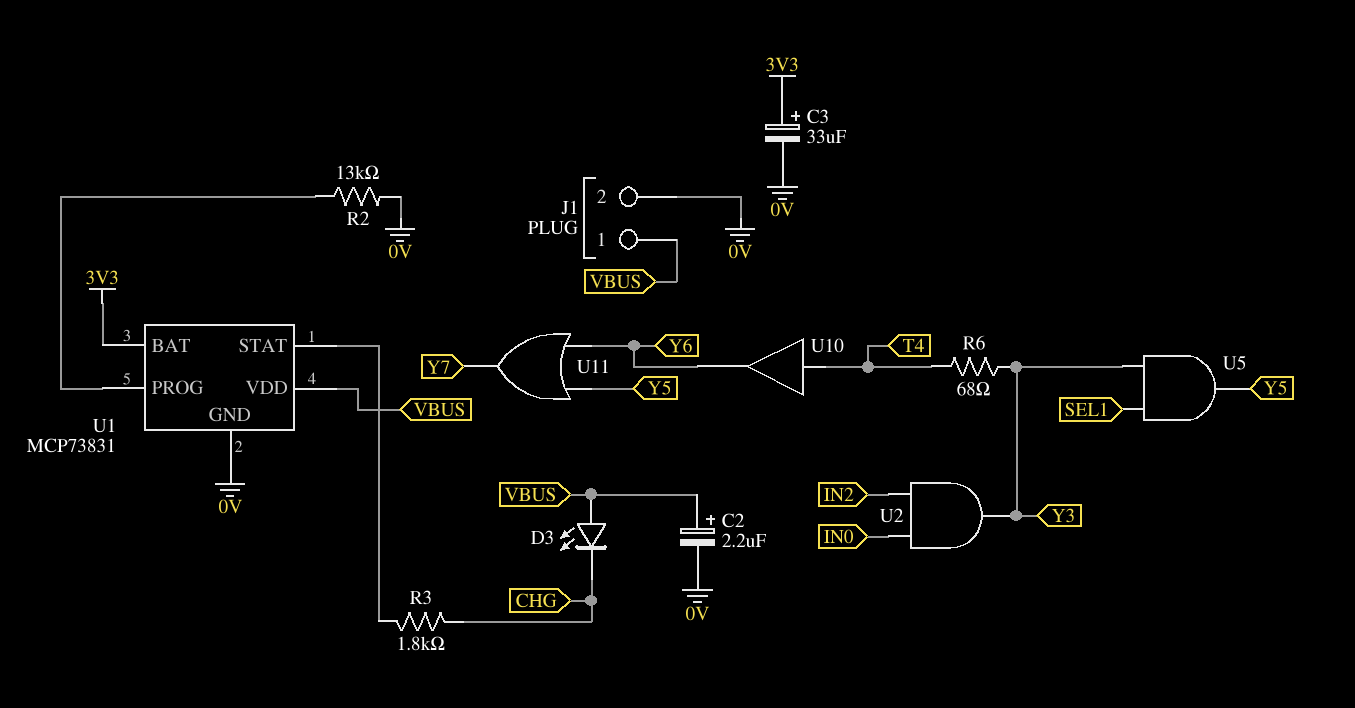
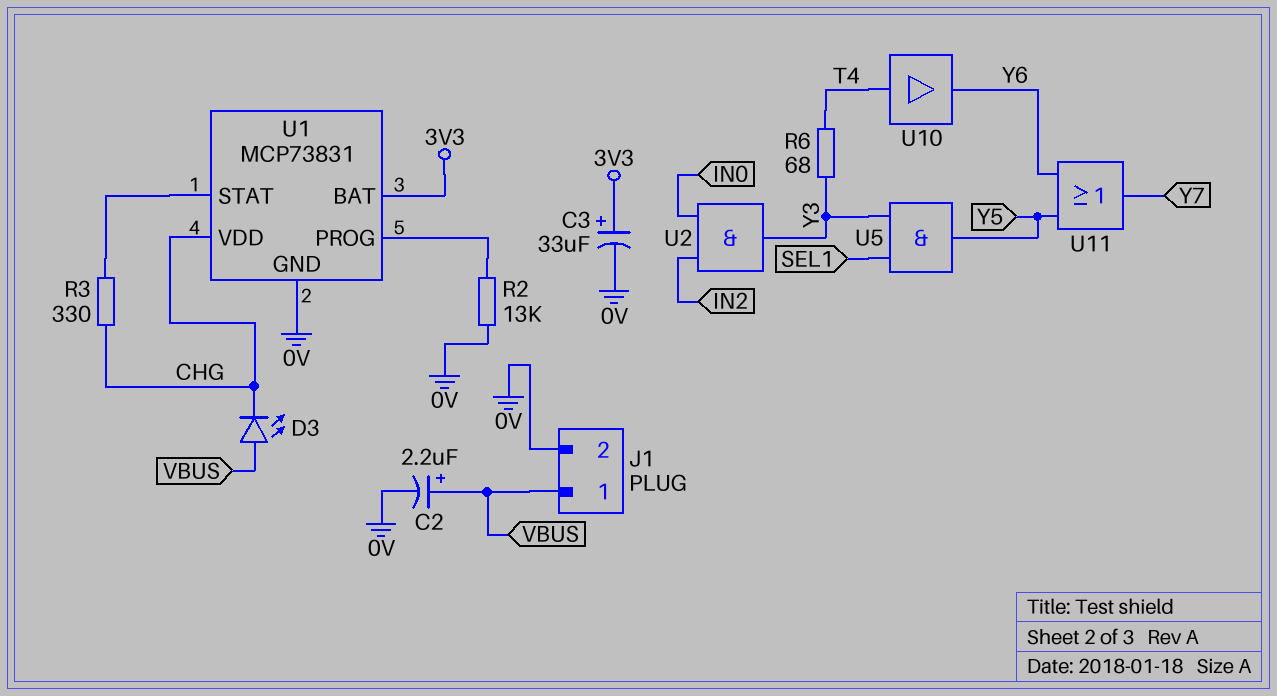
R3: 1.8k (CHG, U1/STAT) -> 330 (CHG, U1/STAT)
U1 pin VDD: VBUS -> CHG

